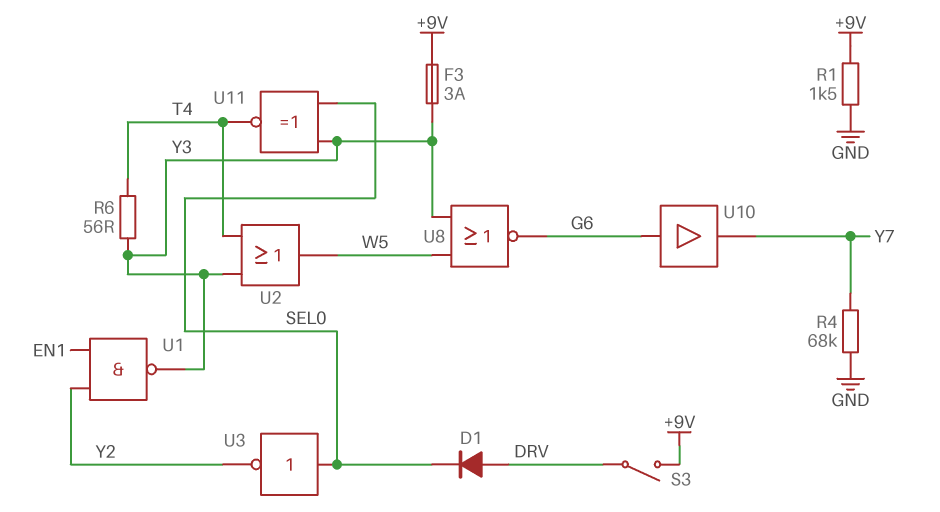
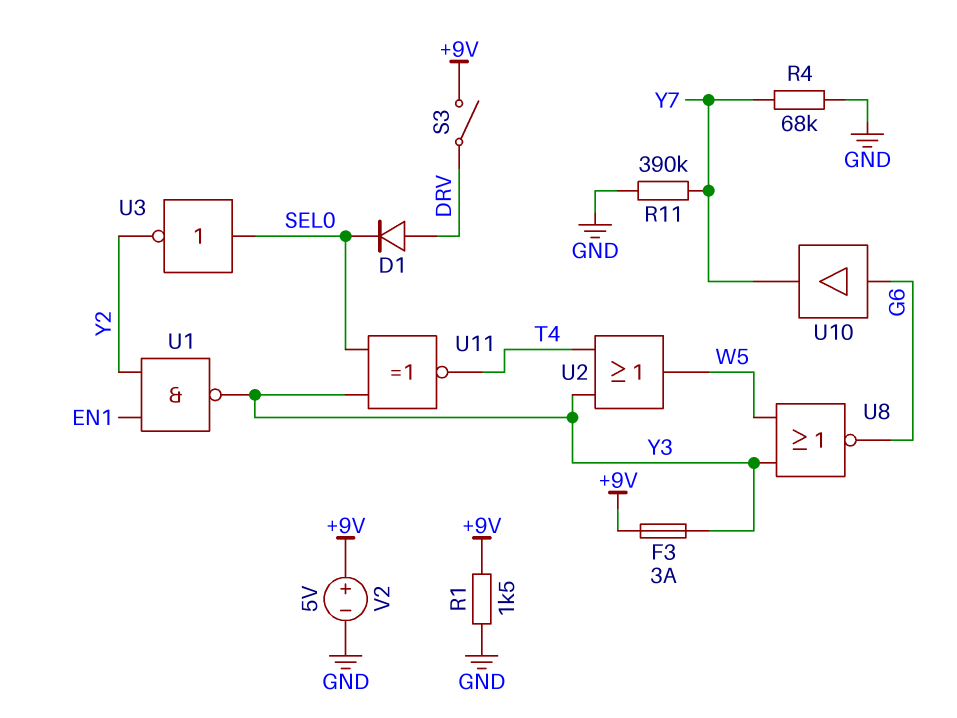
R6: 56 (T4, Y3) -> none
R11: none -> 390k (GND, Y7)
V2: none -> 5V (plus +9V, minus GND)

